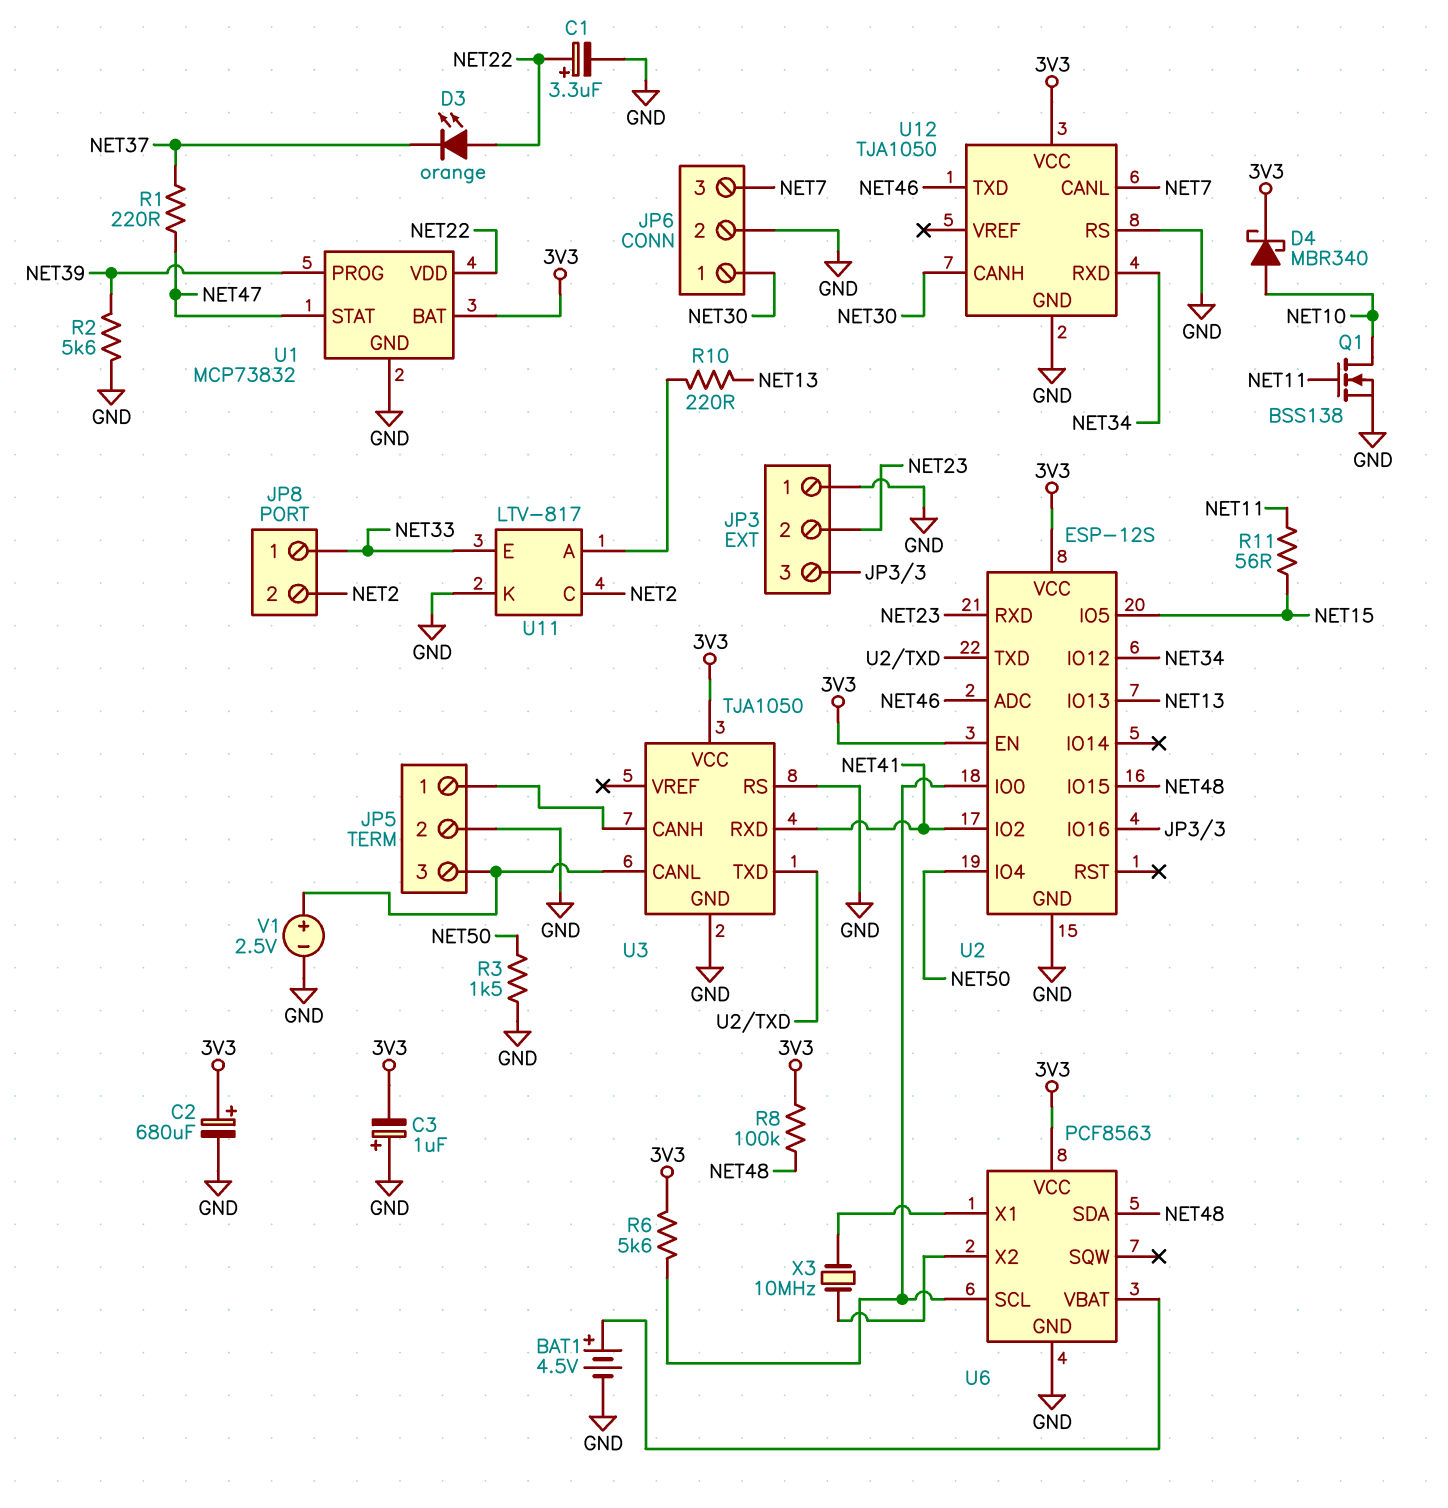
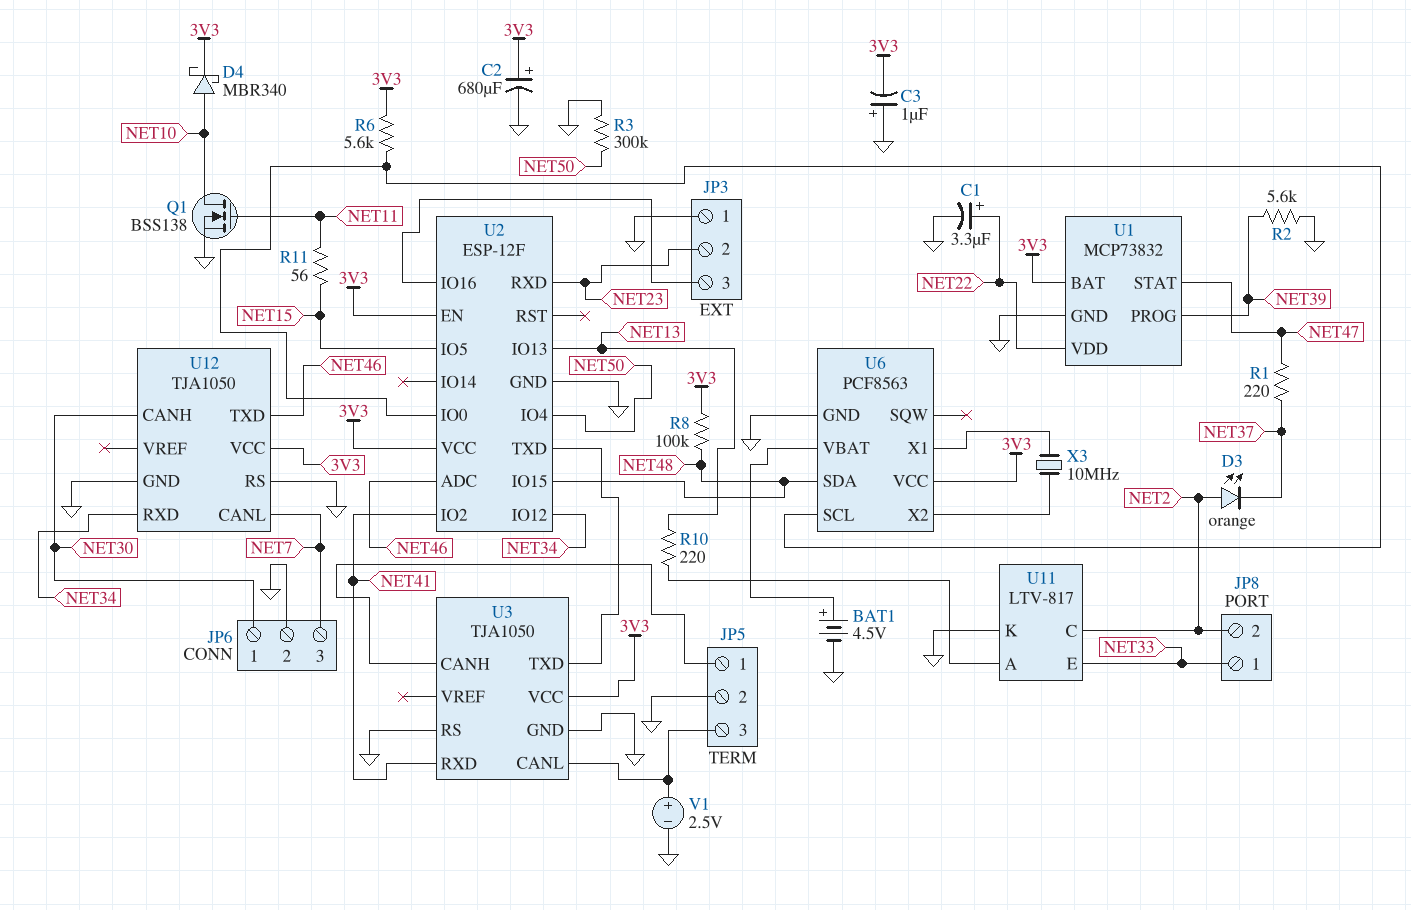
D3: LED orange (A NET22, K NET37) -> LED orange (A NET2, K NET37)
R3: 1.5k (GND, NET50) -> 300k (GND, NET50)
U2: ESP-12S -> ESP-12F

